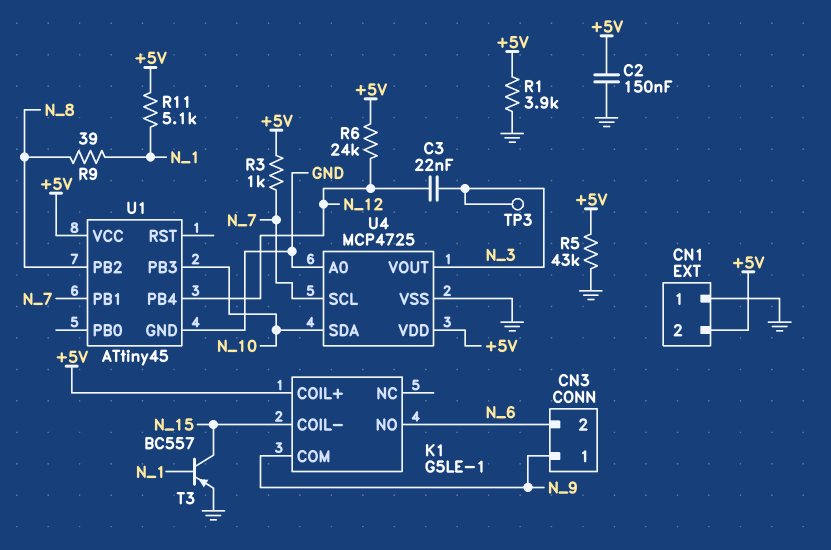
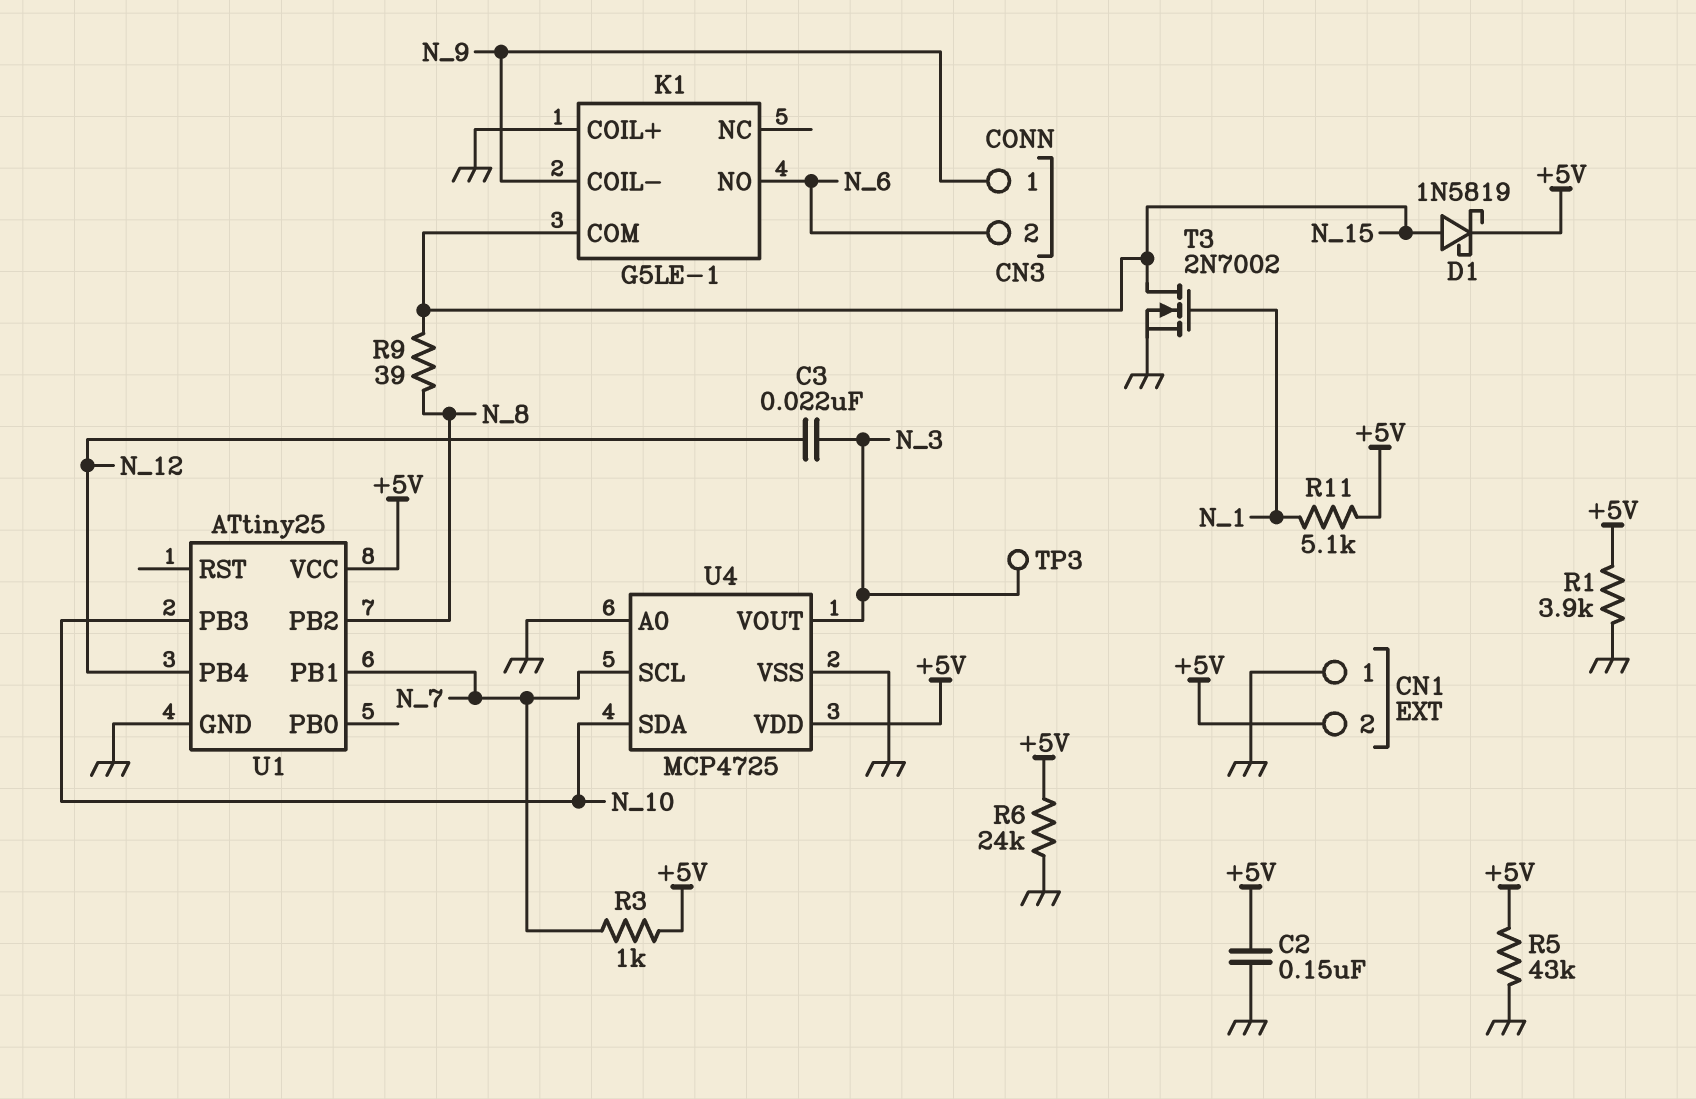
D1: none -> schottky 1N5819 (A N_15, K +5V)
K1 pin COIL+: +5V -> GND
K1 pin COIL-: N_15 -> N_9
K1 pin COM: N_9 -> N_15
R6: 24k (+5V, N_12) -> 24k (+5V, GND)
R9: 39 (N_1, N_8) -> 39 (N_8, N_15)
T3: PNP BC557 (B N_1, C N_15, E GND) -> NMOS 2N7002 (G N_1, D N_15, S GND)
U1: ATtiny45 -> ATtiny25

